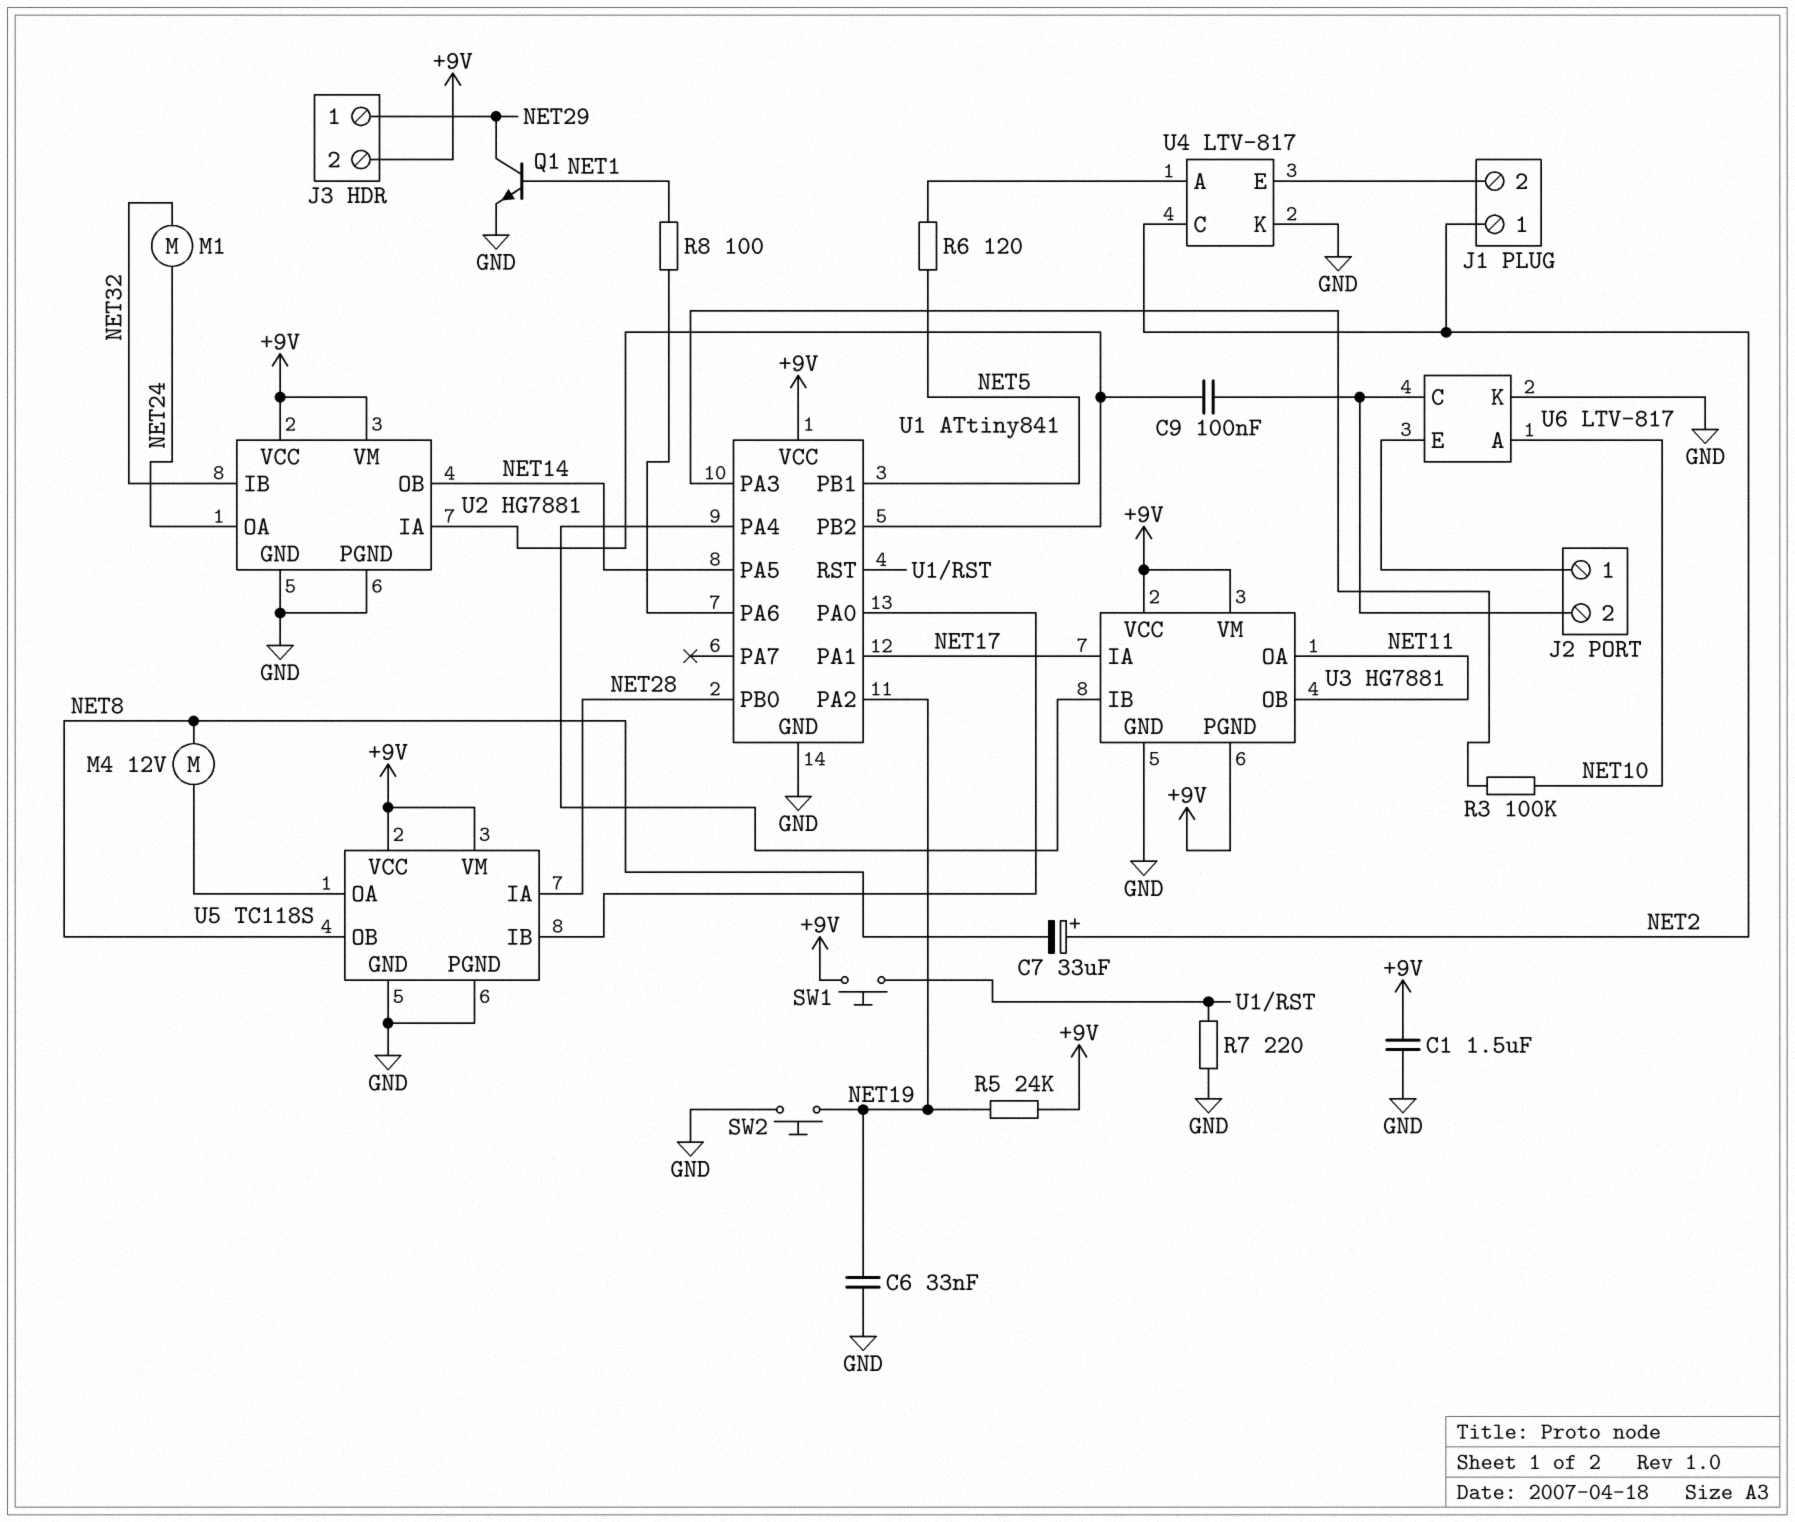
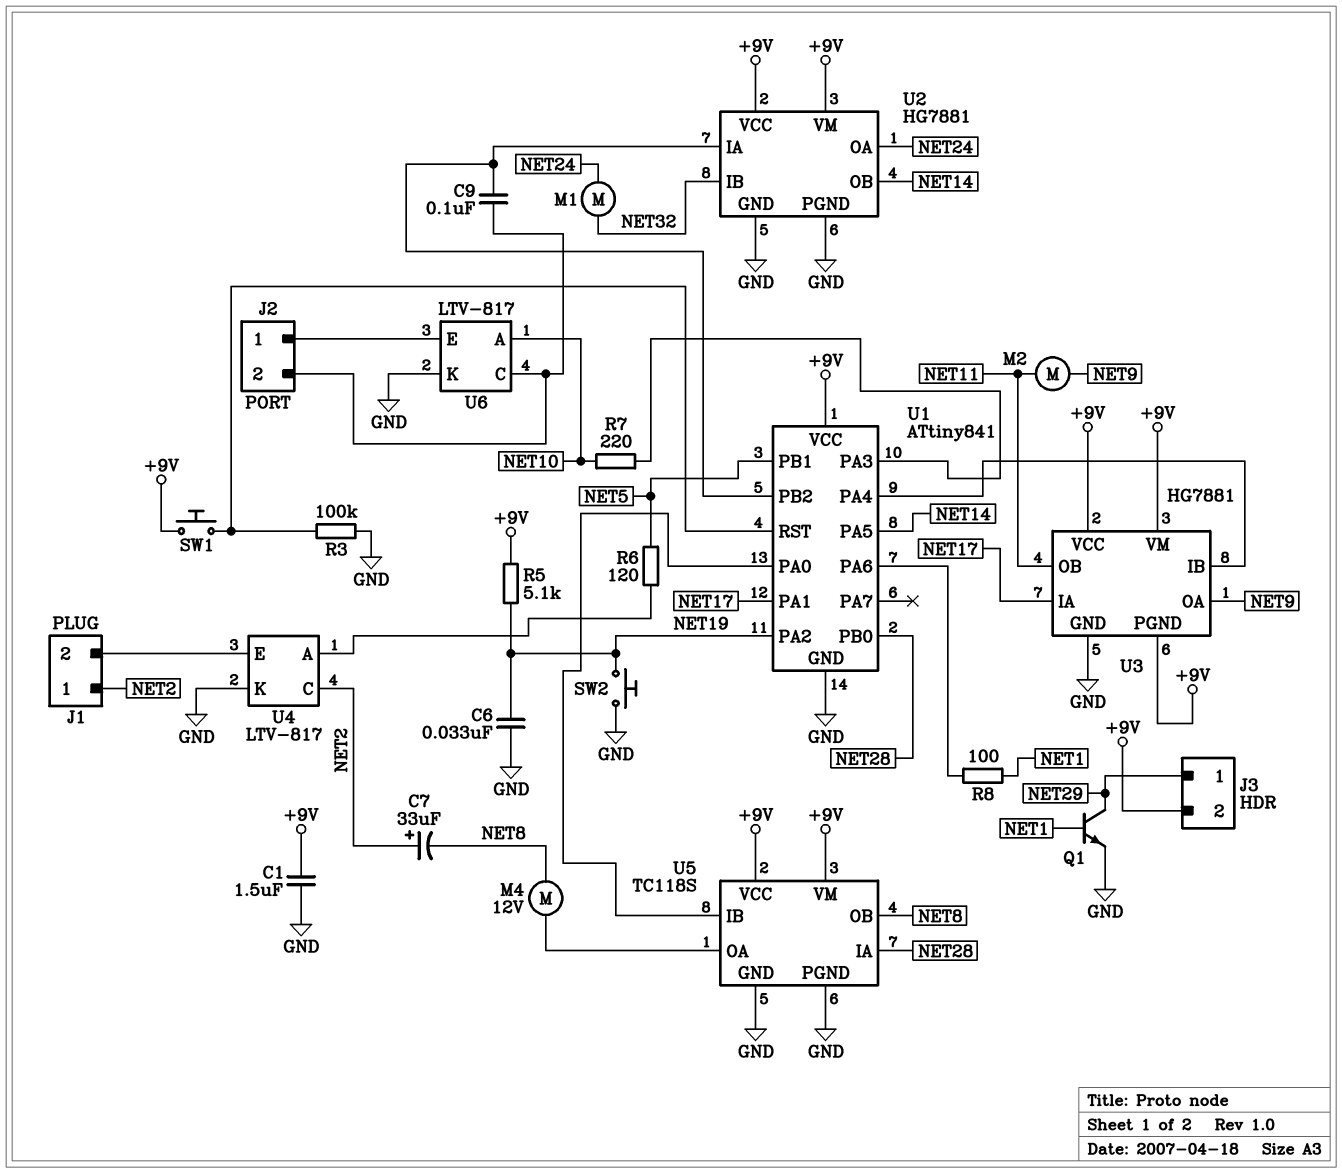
M2: none -> motor (NET9, NET11)
R3: 100k (NET10, U1/PA3) -> 100k (GND, U1/RST)
R5: 24k (+9V, NET19) -> 5.1k (+9V, NET19)
R7: 220 (GND, U1/RST) -> 220 (NET10, U1/PA3)
U3 pin OA: NET11 -> NET9

